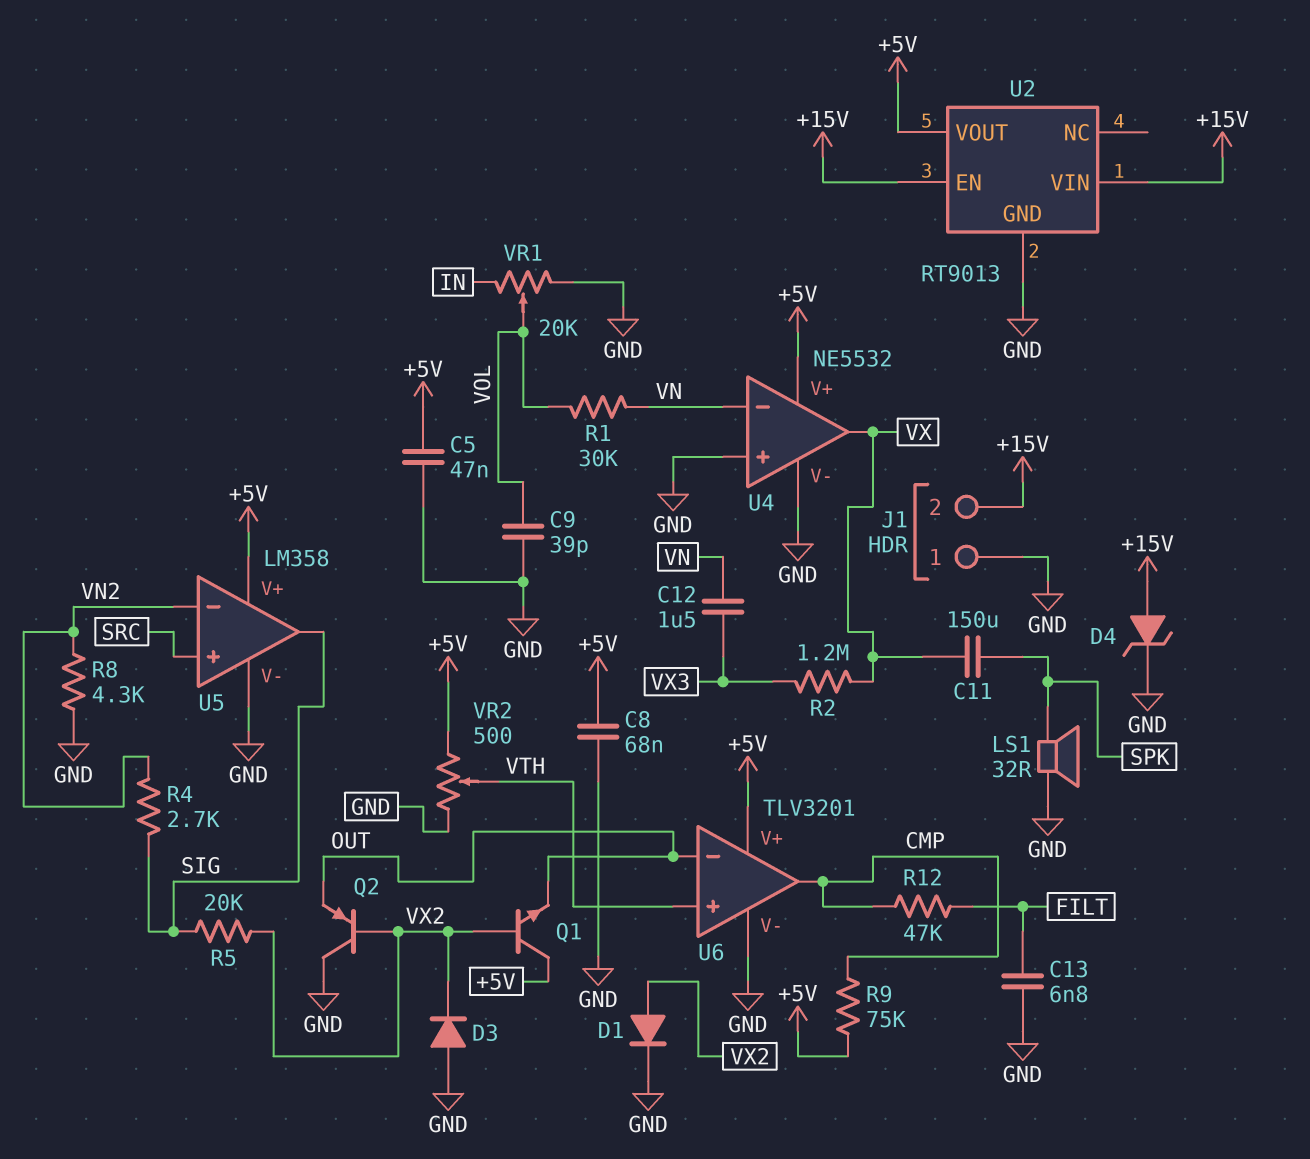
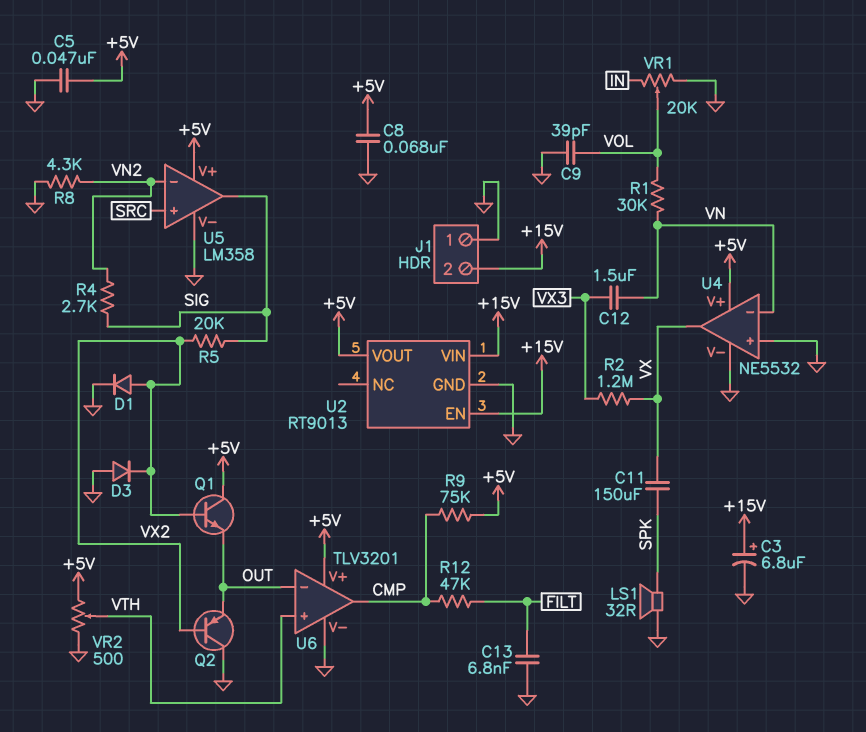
C3: none -> 6.8uF (plus +15V, minus GND)
D4: zener (A +15V, K GND) -> none

